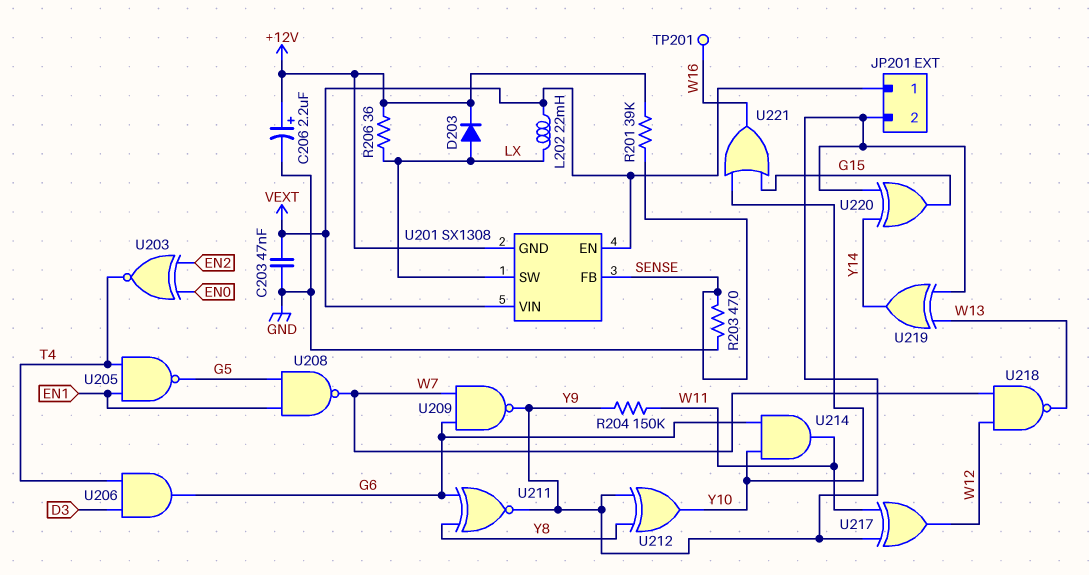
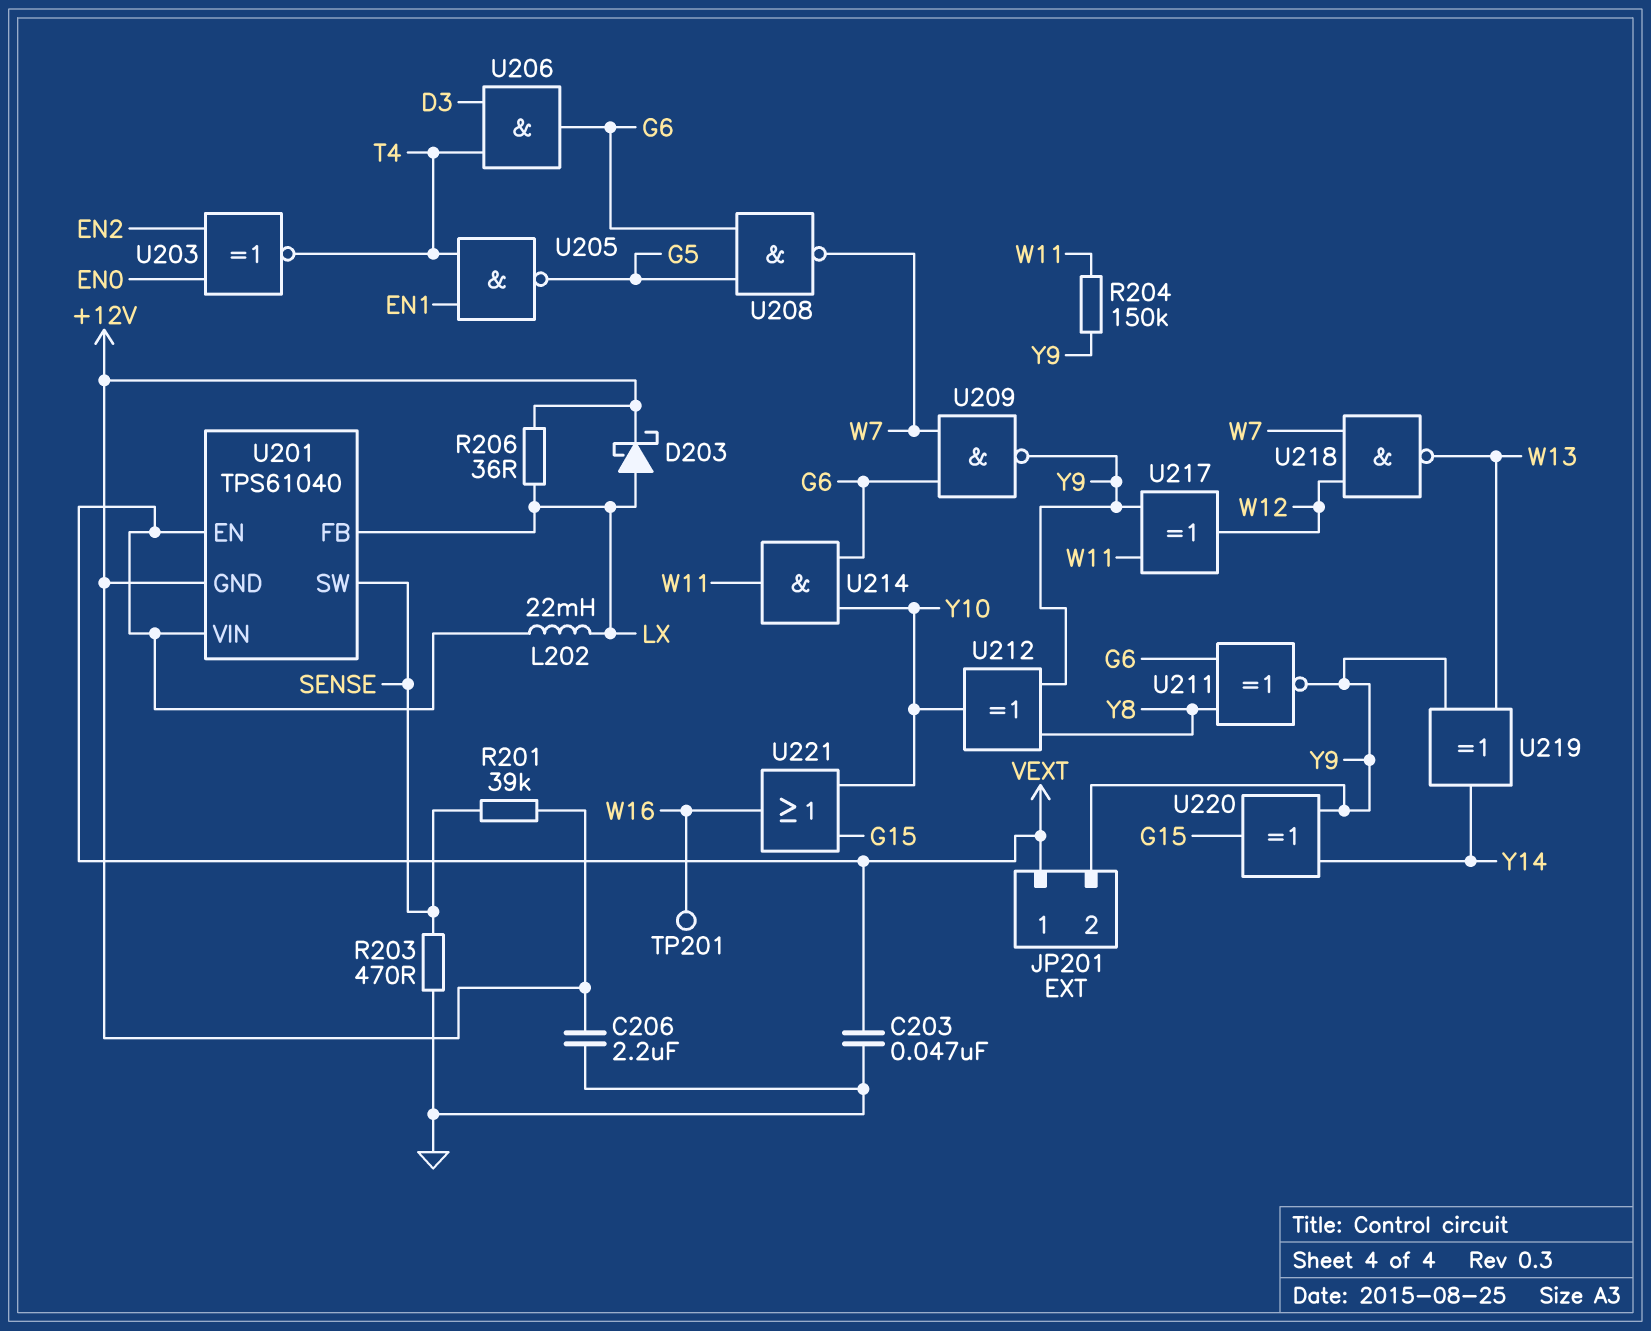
C206: 2.2uF (plus +12V, minus GND) -> 2.2uF (+12V, GND)
D203: diode (A LX, K +12V) -> schottky (A LX, K +12V)
U201: SX1308 -> TPS61040
U201 pin FB: SENSE -> LX
U201 pin SW: LX -> SENSE
U208: NAND (in EN1, in G5, out W7) -> NAND (in G5, in G6, out W7)

